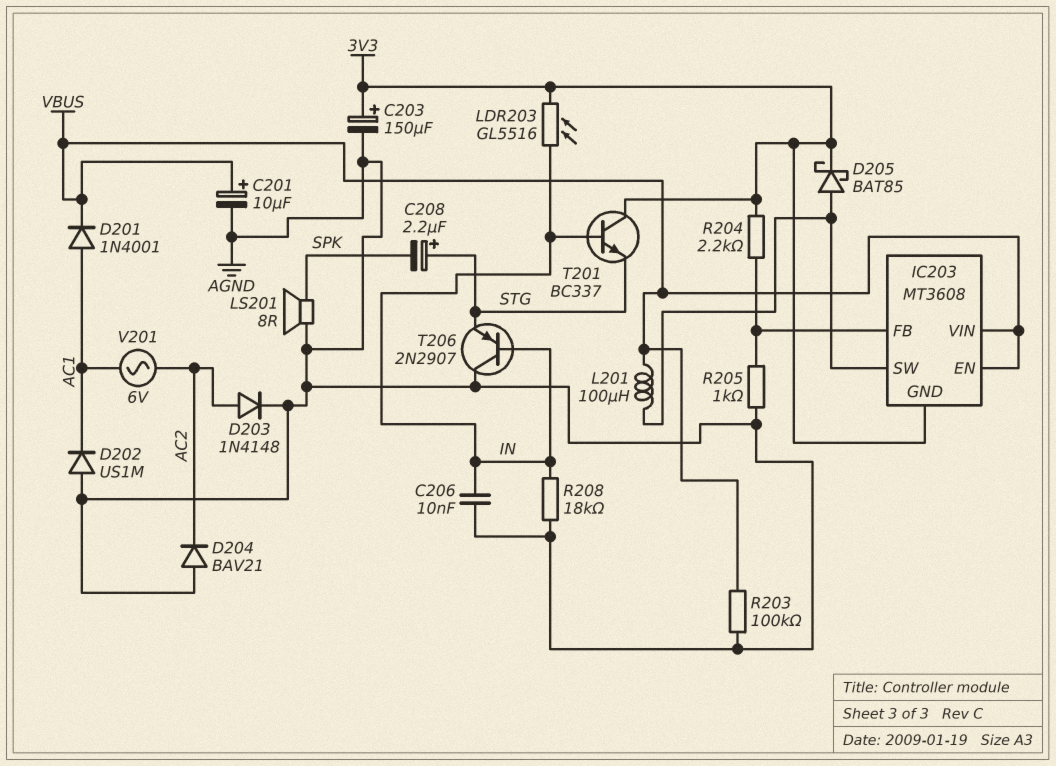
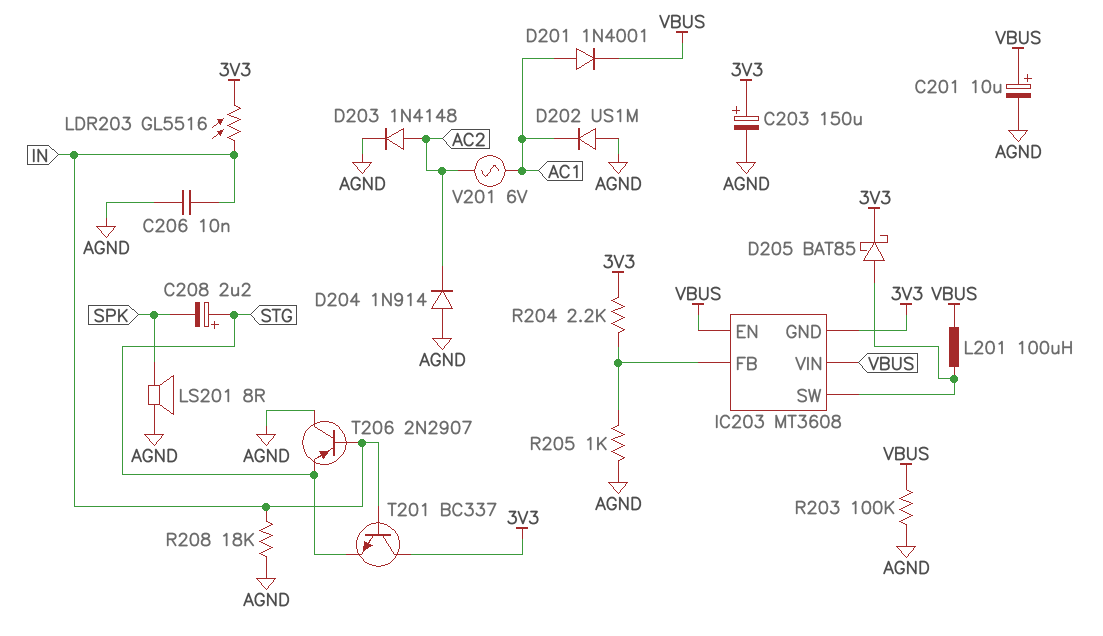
D204: diode BAV21 (A AGND, K AC2) -> diode 1N914 (A AGND, K AC2)

